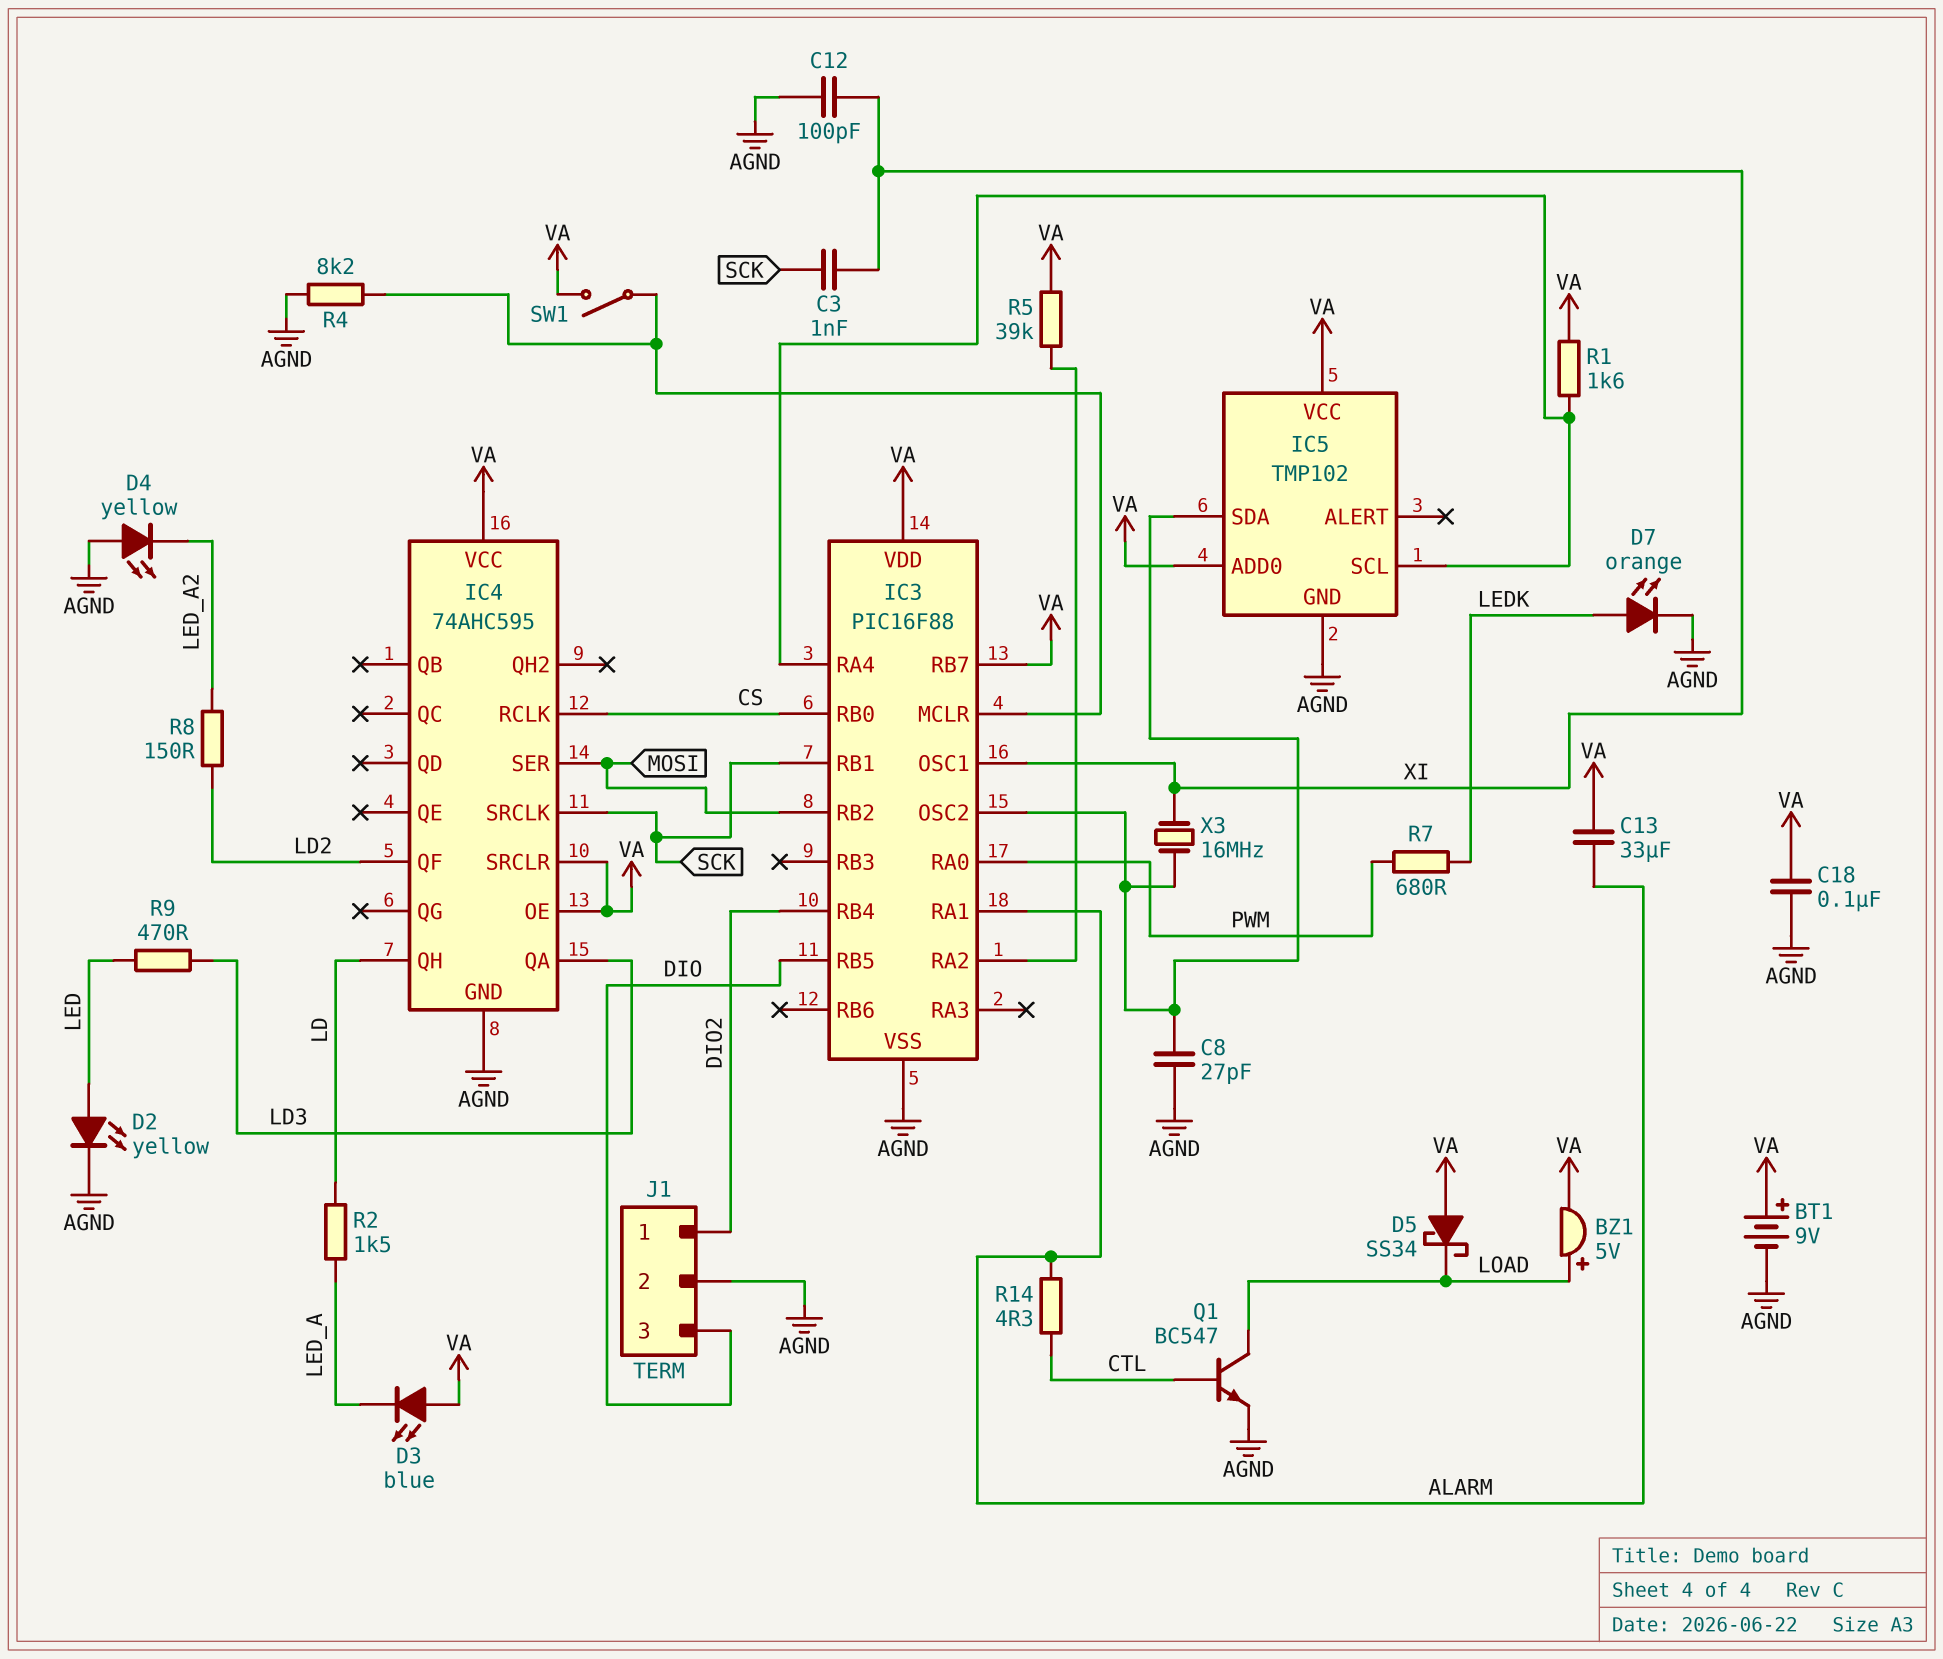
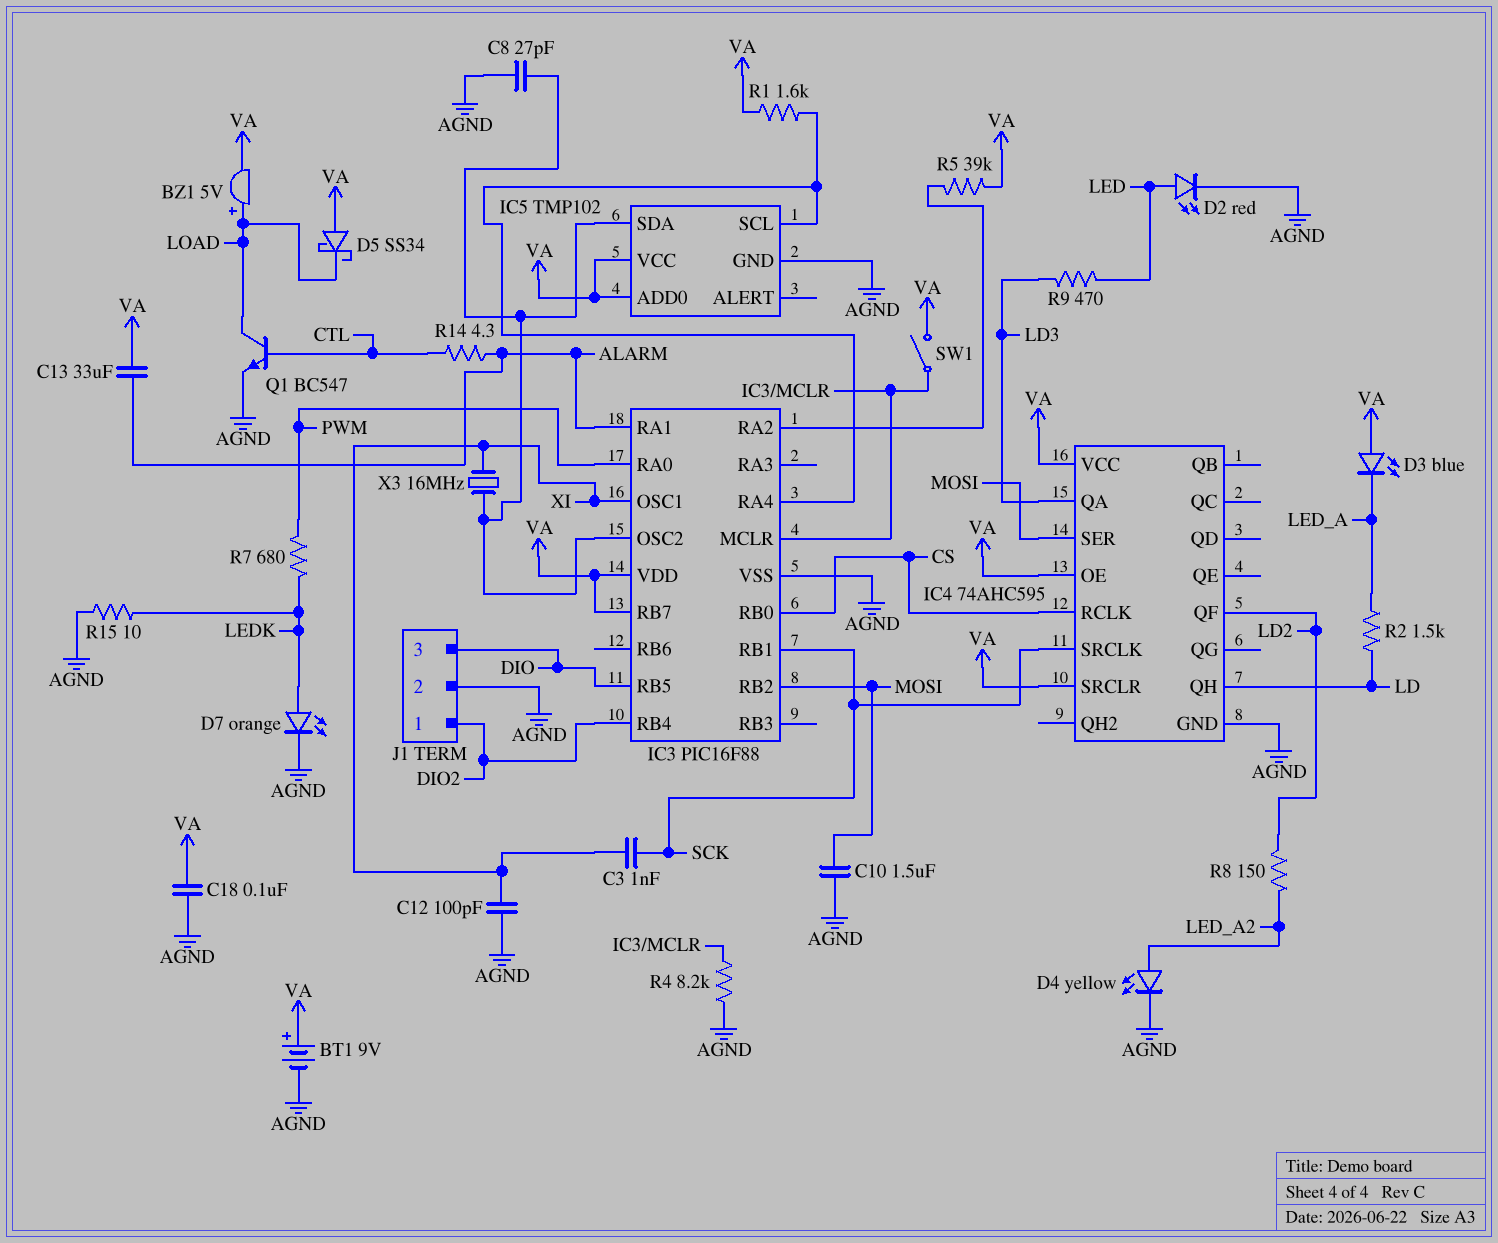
C10: none -> 1.5uF (AGND, MOSI)
D2: LED yellow (A LED, K AGND) -> LED red (A LED, K AGND)
D4: LED yellow (A AGND, K LED_A2) -> LED yellow (A LED_A2, K AGND)
R15: none -> 10 (AGND, LEDK)

